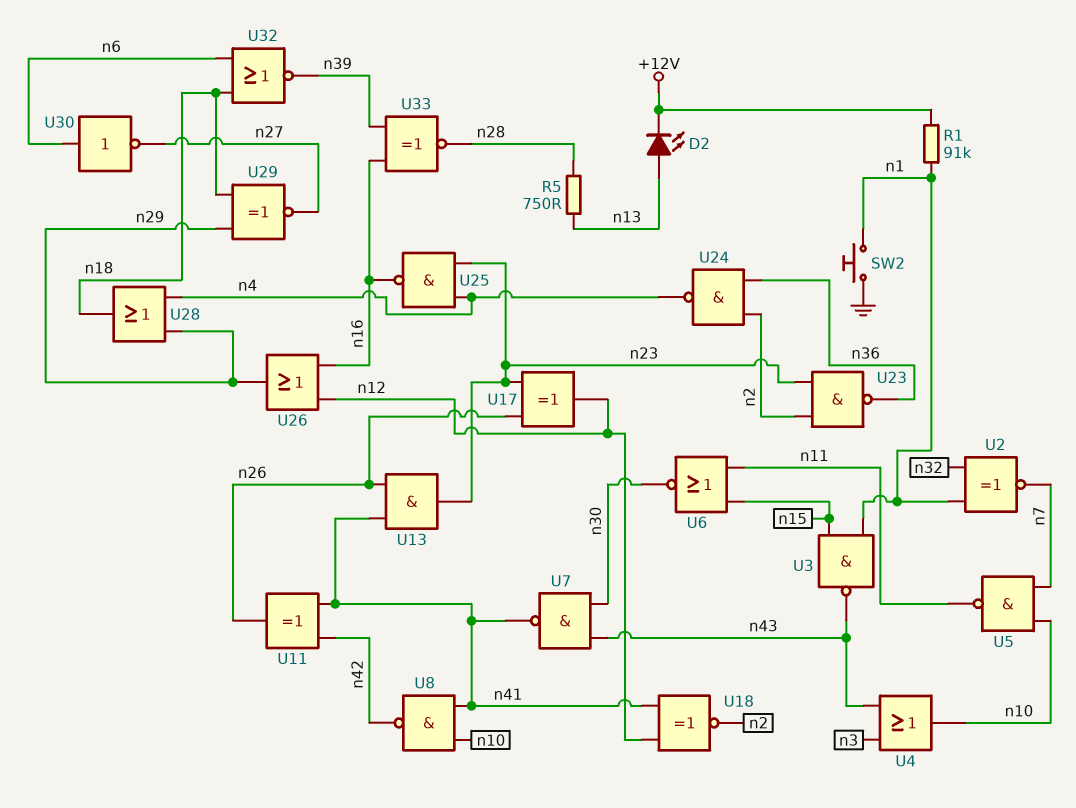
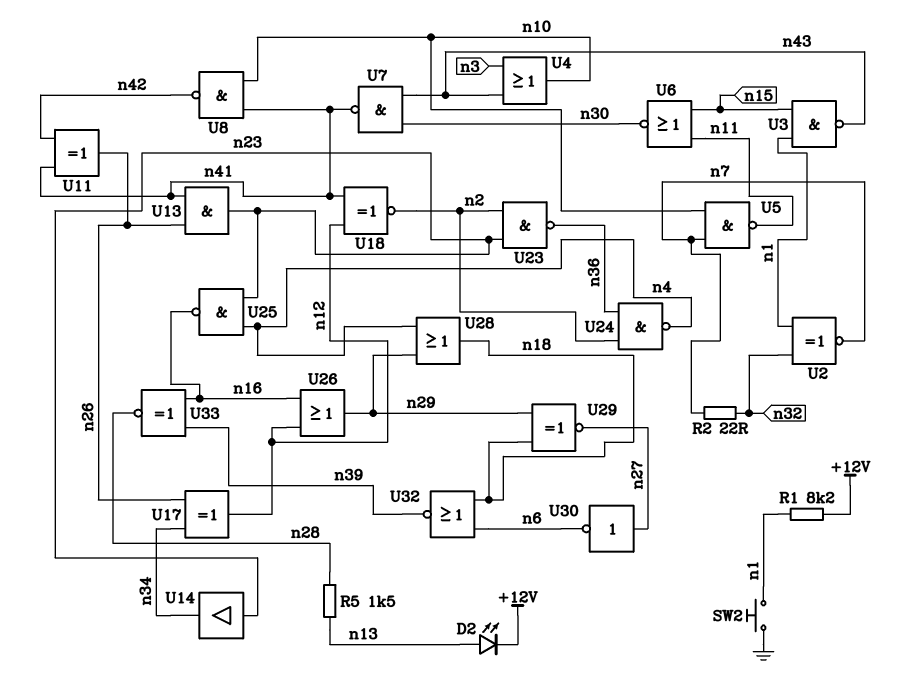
R1: 91k (+12V, n1) -> 8.2k (+12V, n1)
R2: none -> 22 (n7, n32)
R5: 750 (n13, n28) -> 1.5k (n13, n28)
U14: none -> buffer (in n23, out n34)
U17: XOR (in n23, in n26, out n12) -> XOR (in n26, in n34, out n12)
U30: NOT (in n6, out n27) -> NOT (in n27, out n6)

